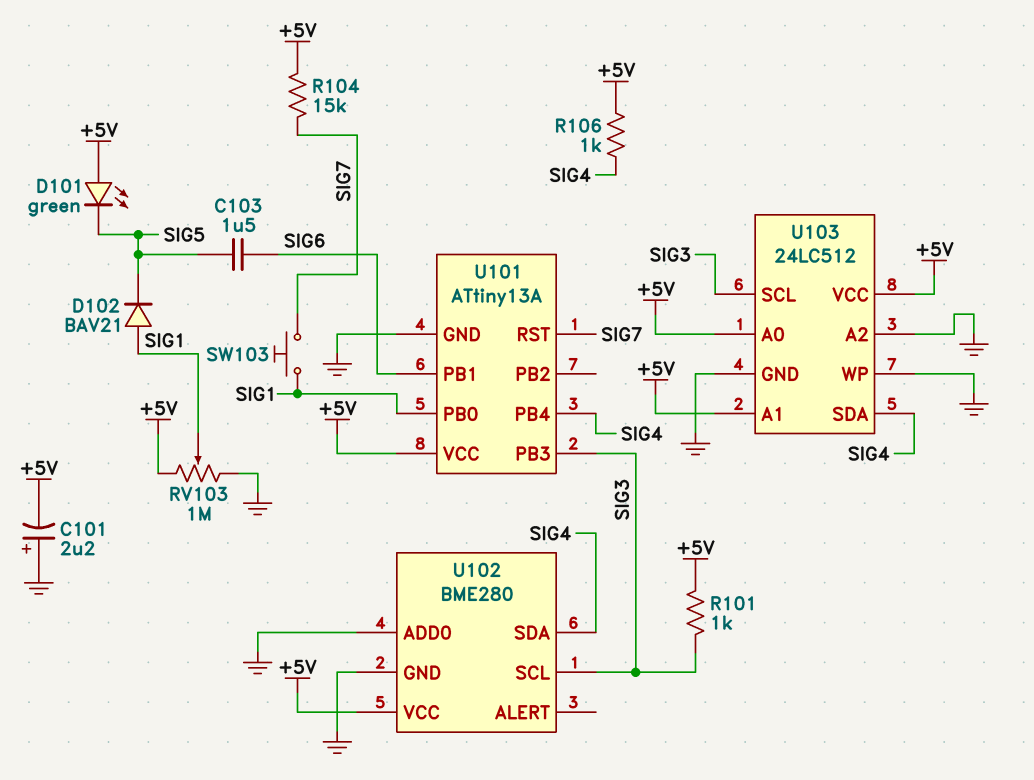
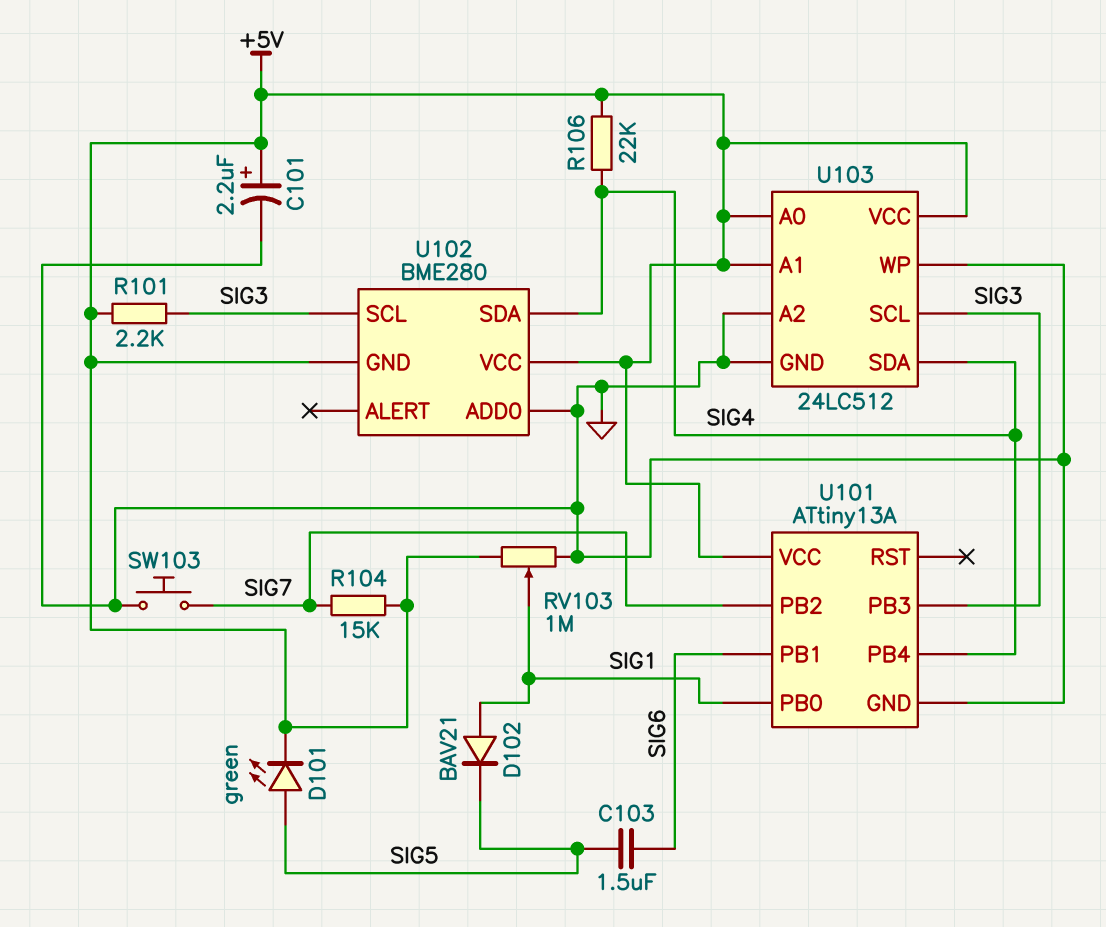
C101: 2.2uF (plus GND, minus +5V) -> 2.2uF (plus +5V, minus GND)
D101: LED green (A +5V, K SIG5) -> LED green (A SIG5, K +5V)
R101: 1k (+5V, SIG3) -> 2.2k (+5V, SIG3)
R106: 1k (+5V, SIG4) -> 22k (+5V, SIG4)
SW103: button (SIG1, SIG7) -> button (GND, SIG7)
U101 pin PB2: none -> SIG7
U101 pin RST: SIG7 -> none
U102 pin GND: GND -> +5V

